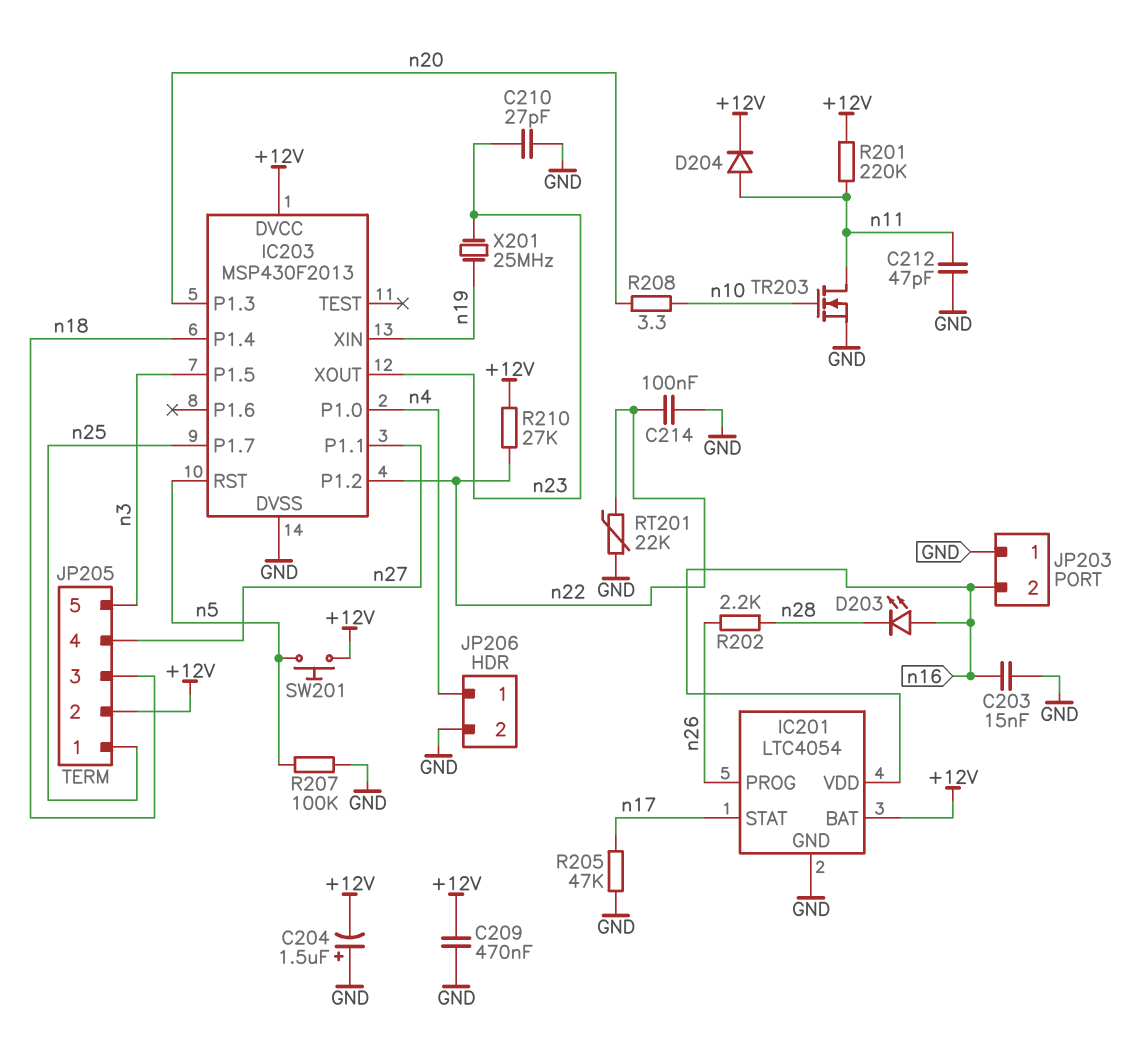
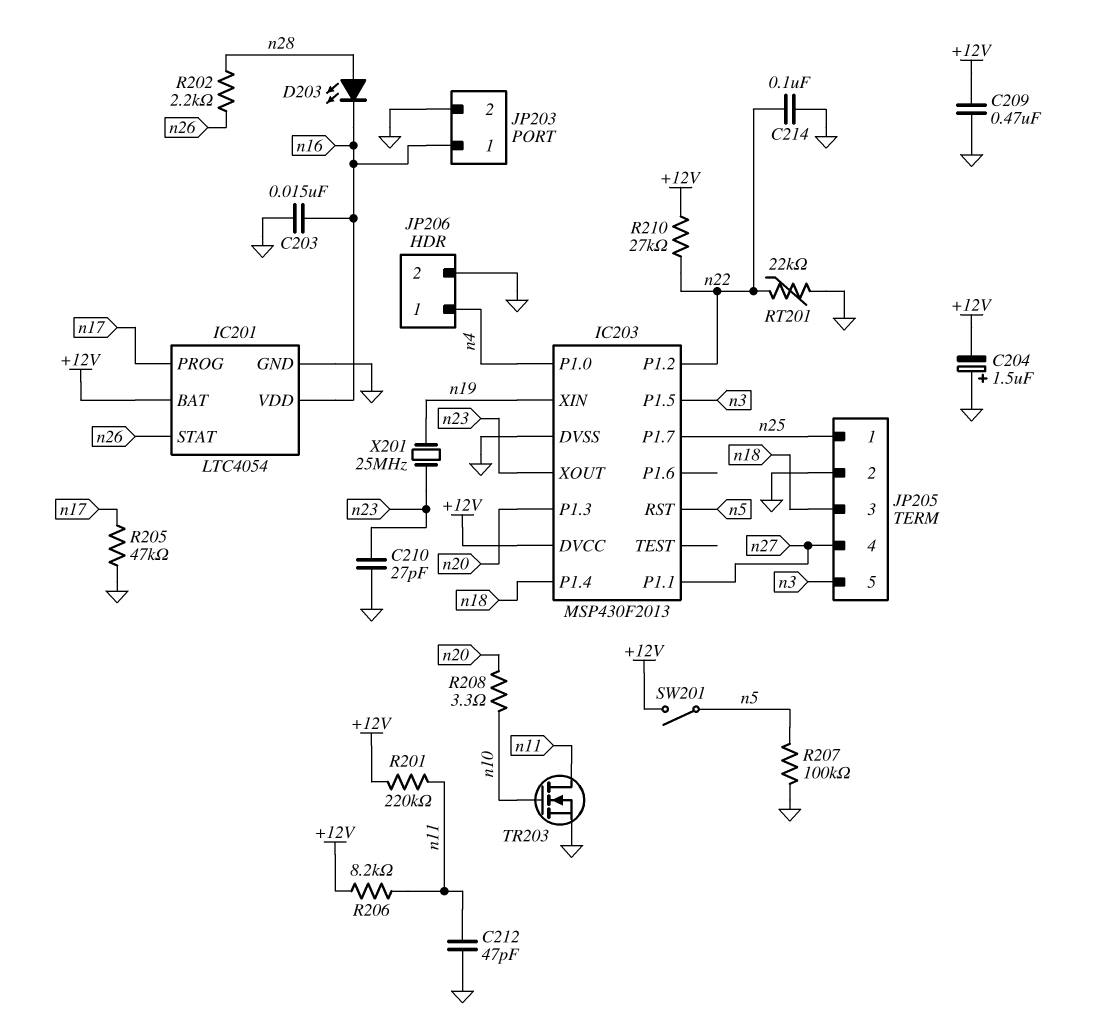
D203: LED (A n16, K n28) -> LED (A n28, K n16)
D204: diode (A n11, K +12V) -> none
IC201 pin PROG: n26 -> n17
IC201 pin STAT: n17 -> n26
JP203 pin 1: GND -> n16
JP203 pin 2: n16 -> GND
JP205 pin 2: +12V -> GND
R206: none -> 8.2k (+12V, n11)
SW201: button (+12V, n5) -> switch (+12V, n5)

